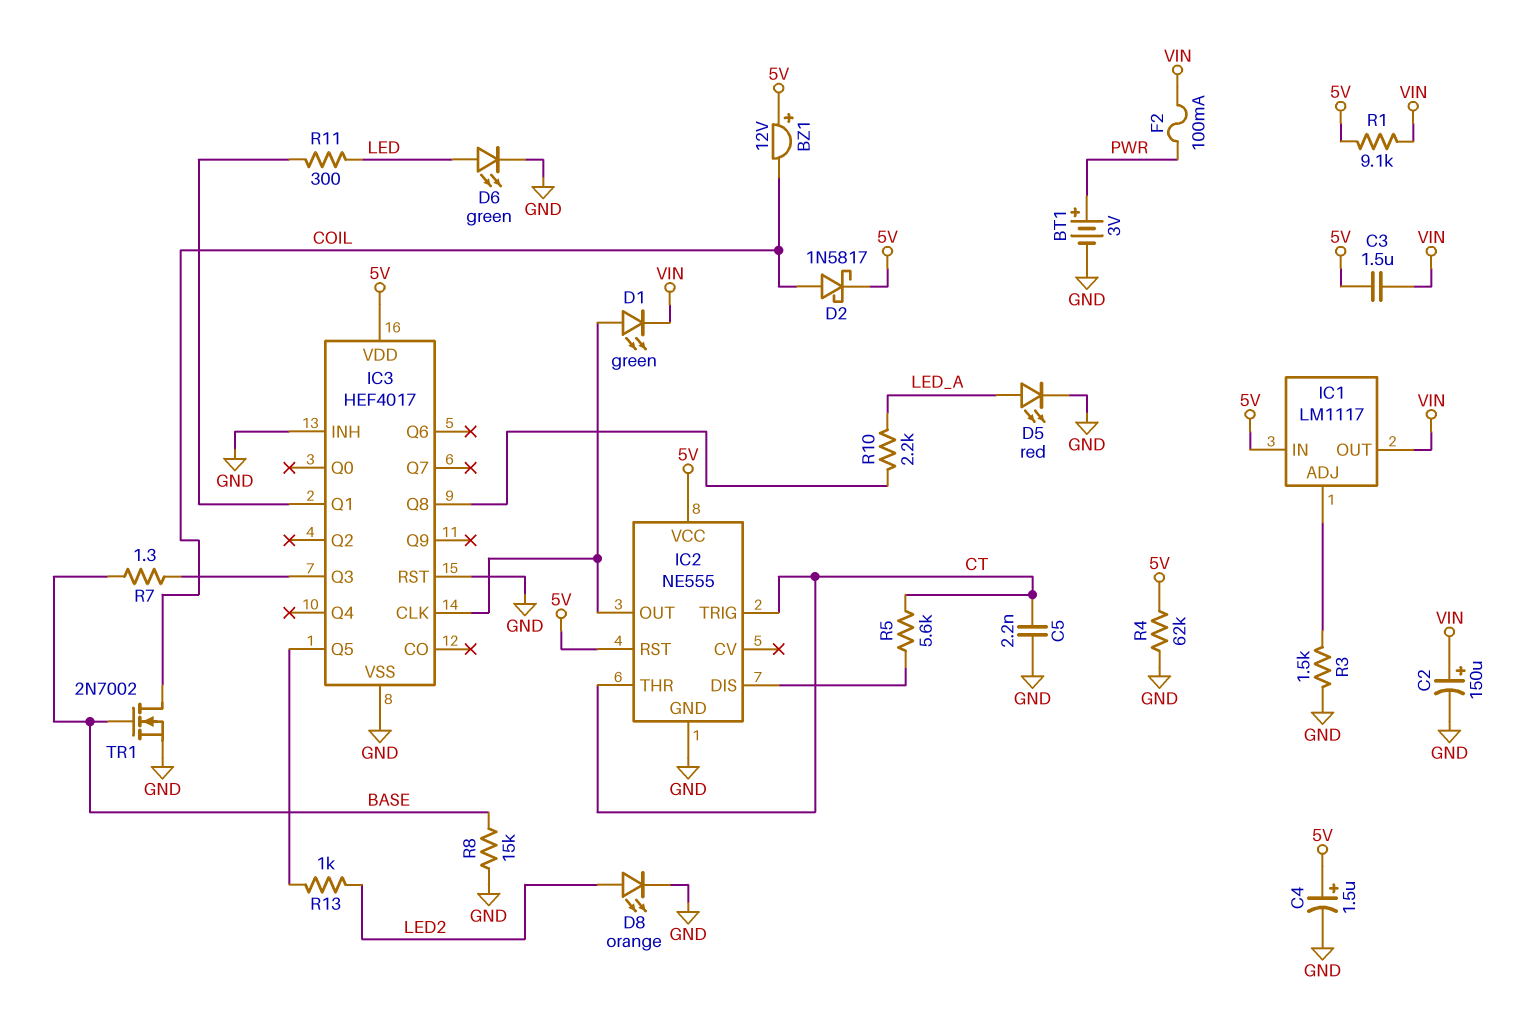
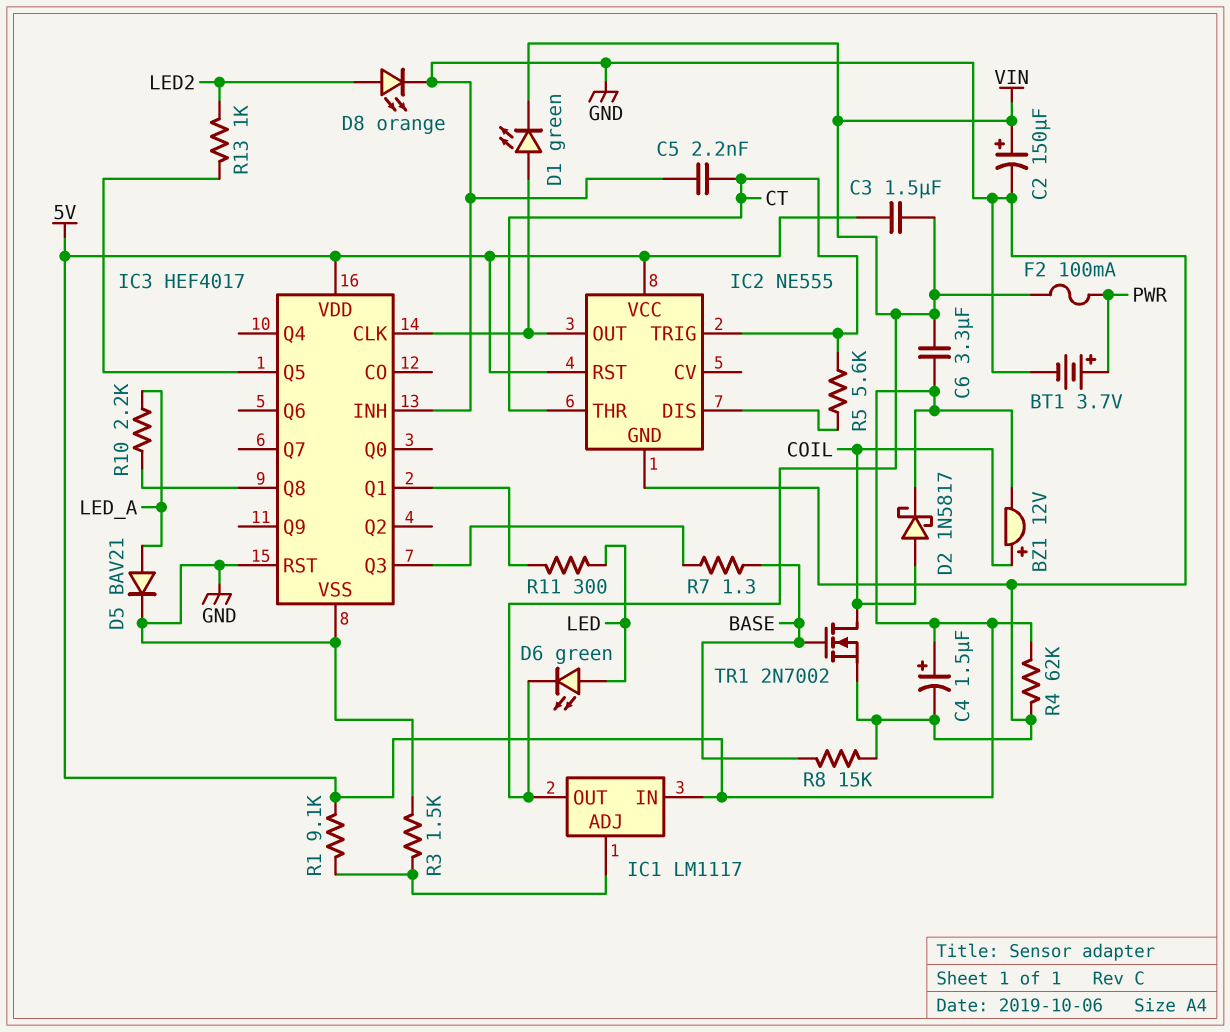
BT1: 3V (plus PWR, minus GND) -> 3.7V (plus PWR, minus GND)
BZ1: buzzer 12V (plus 5V, minus COIL) -> buzzer 12V (plus COIL, minus 5V)
C6: none -> 3.3uF (5V, VIN)
D5: LED red (A LED_A, K GND) -> diode BAV21 (A LED_A, K GND)
D6: LED green (A LED, K GND) -> LED green (A LED, K VIN)
R1: 9.1k (5V, VIN) -> 9.1k (5V, IC1/ADJ)

